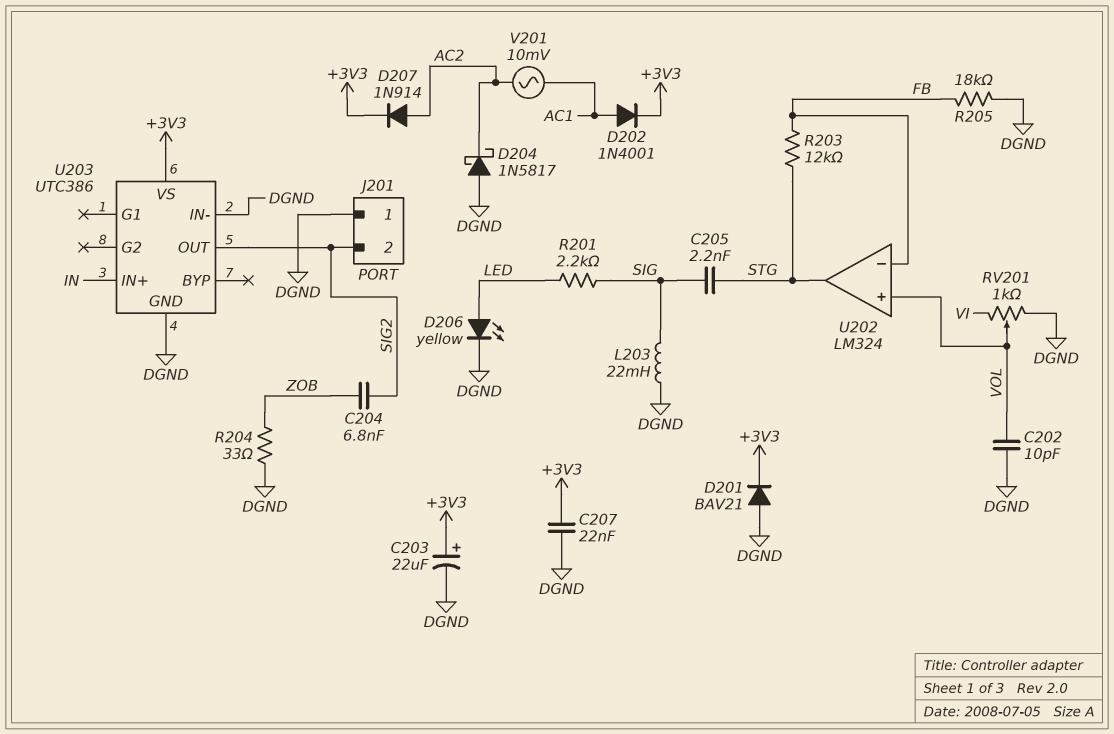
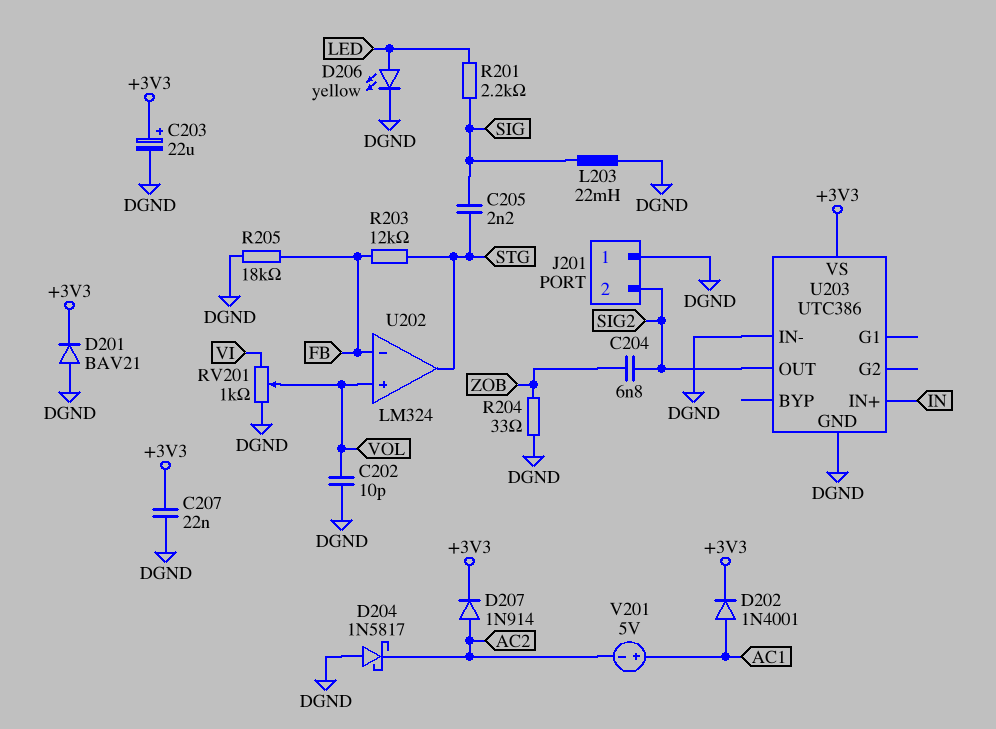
V201: AC 10mV (AC1, AC2) -> 5V (plus AC1, minus AC2)

